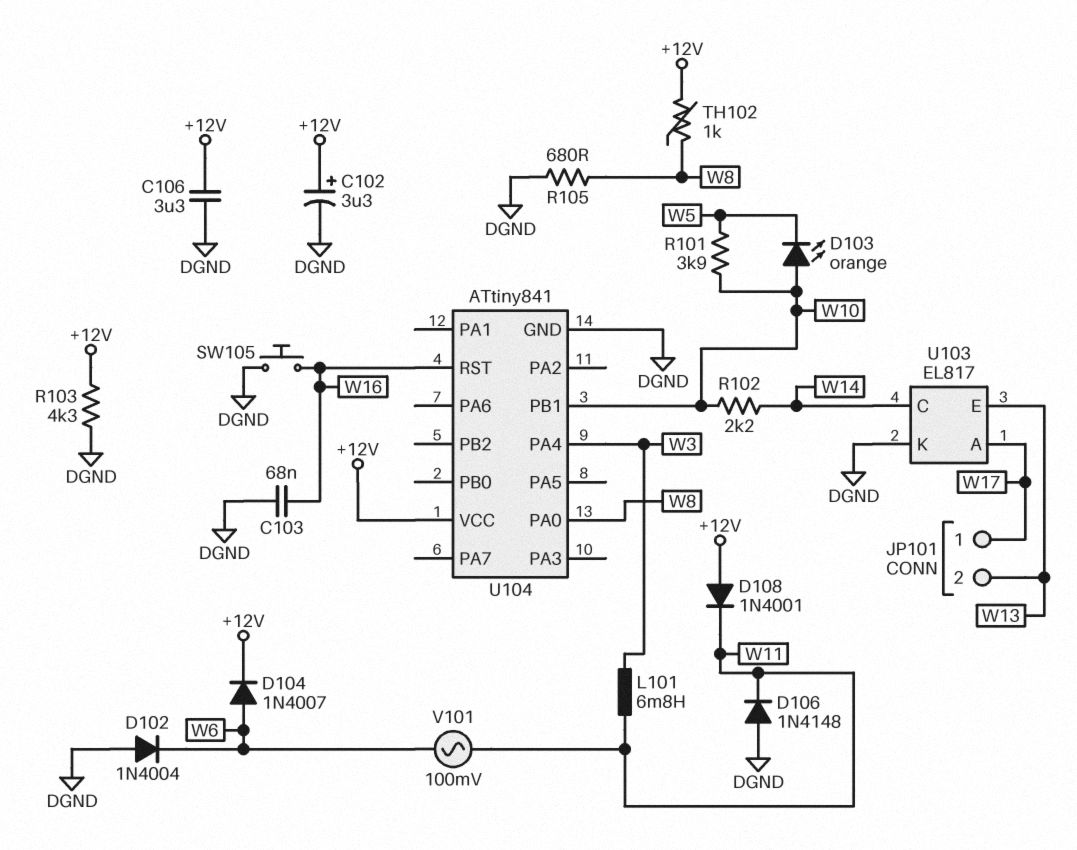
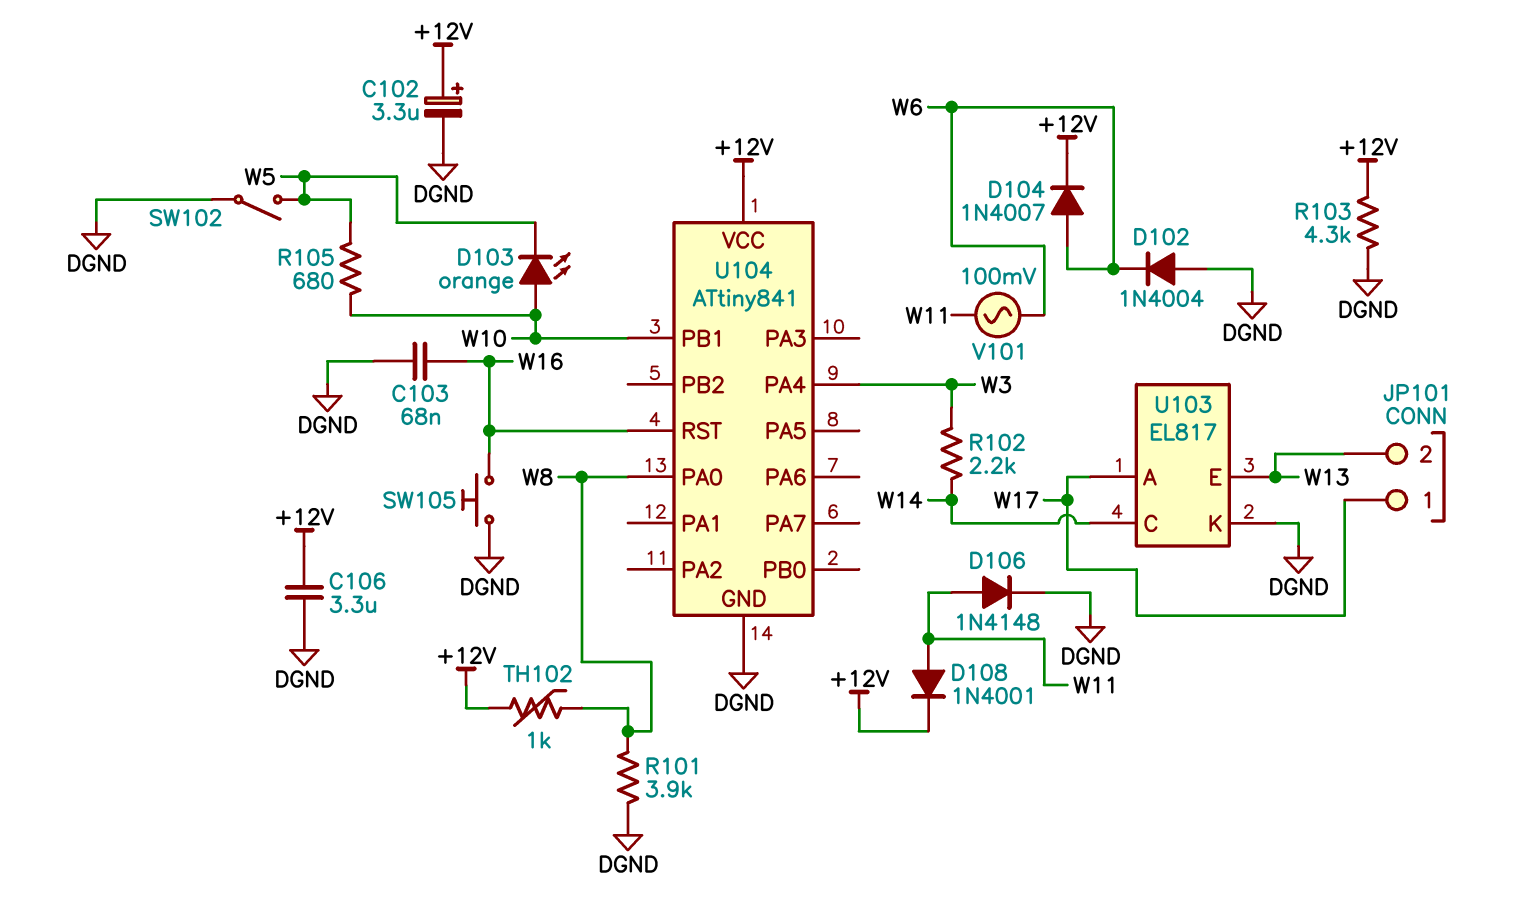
D106: diode 1N4148 (A DGND, K W11) -> diode 1N4148 (A W11, K DGND)
D108: diode 1N4001 (A +12V, K W11) -> diode 1N4001 (A W11, K +12V)
L101: 6.8mH (W3, W11) -> none
R101: 3.9k (W5, W10) -> 3.9k (DGND, W8)
R102: 2.2k (W10, W14) -> 2.2k (W3, W14)
R105: 680 (DGND, W8) -> 680 (W5, W10)
SW102: none -> switch (DGND, W5)

